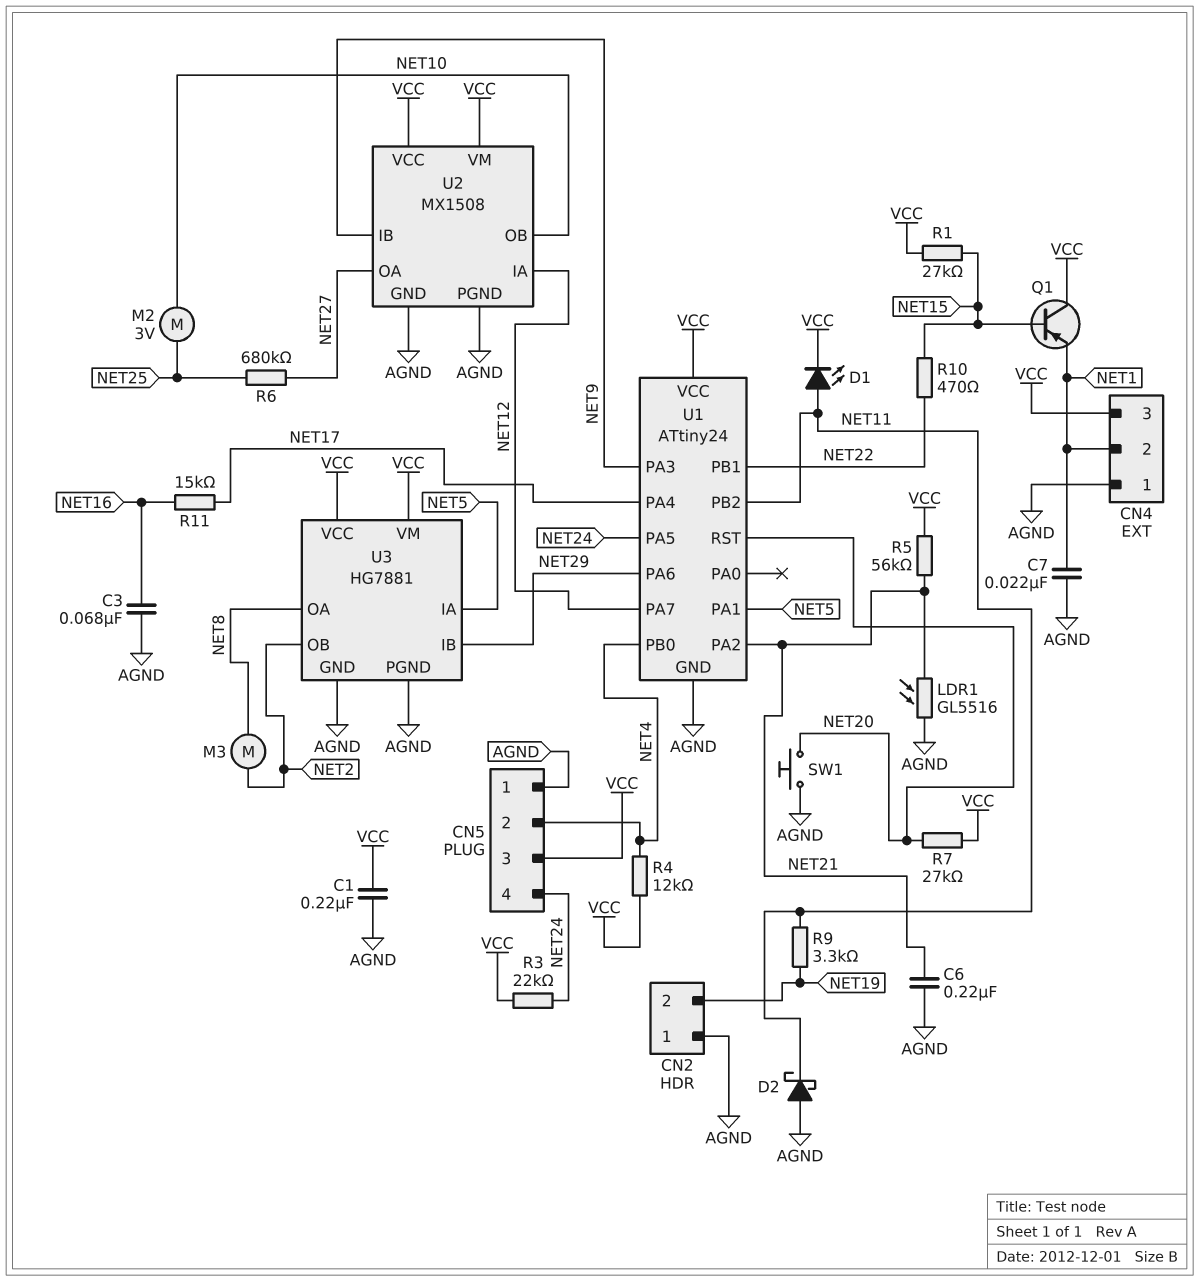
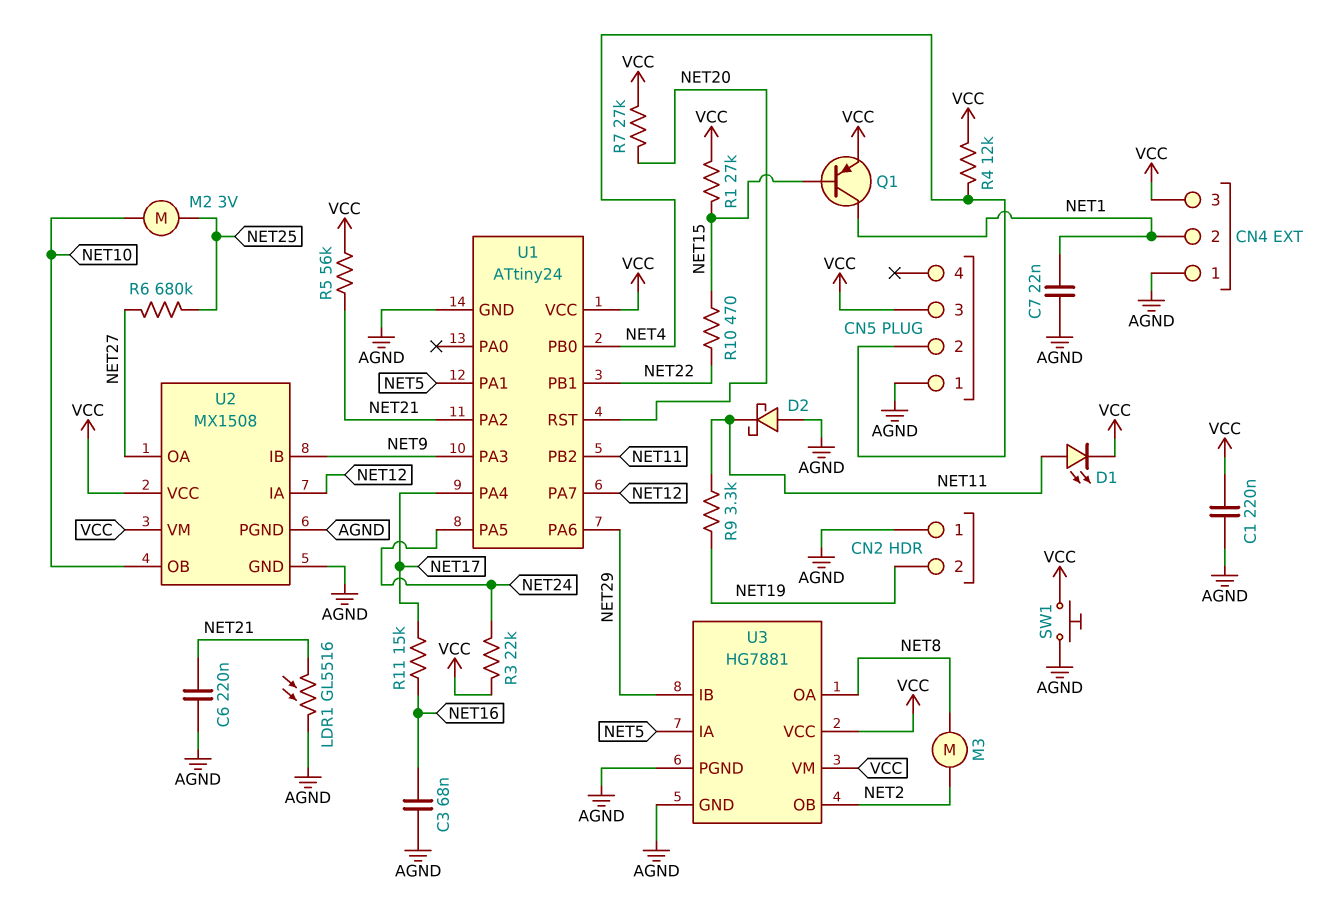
CN5 pin 4: NET24 -> none
Q1: PNP (B NET15, C VCC, E NET1) -> PNP (B NET15, C NET1, E VCC)
SW1: button (AGND, NET20) -> button (AGND, VCC)

